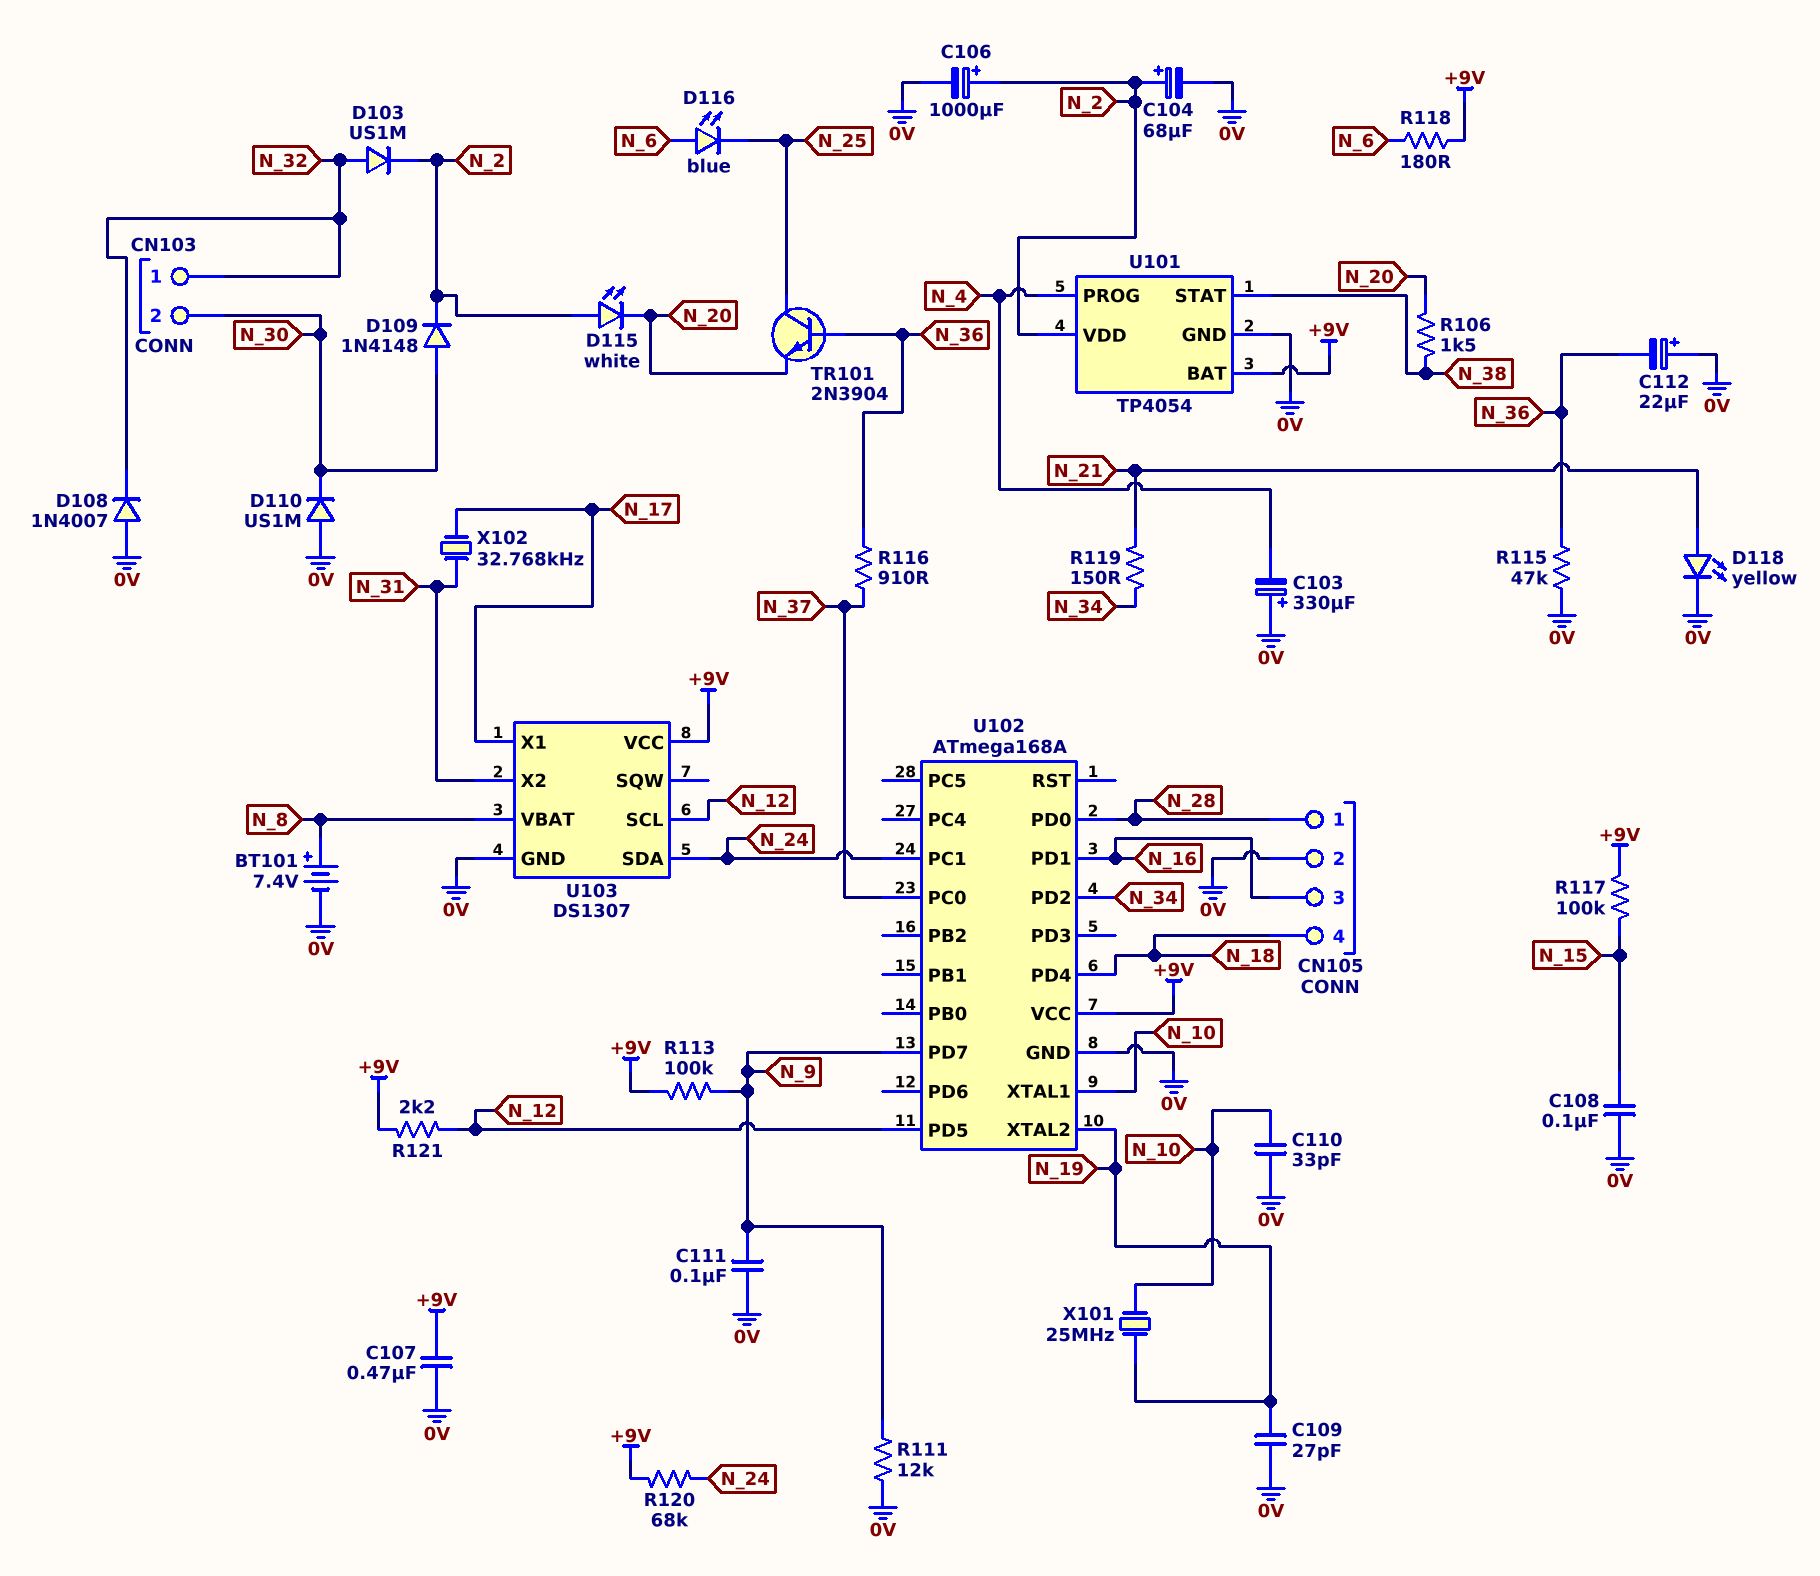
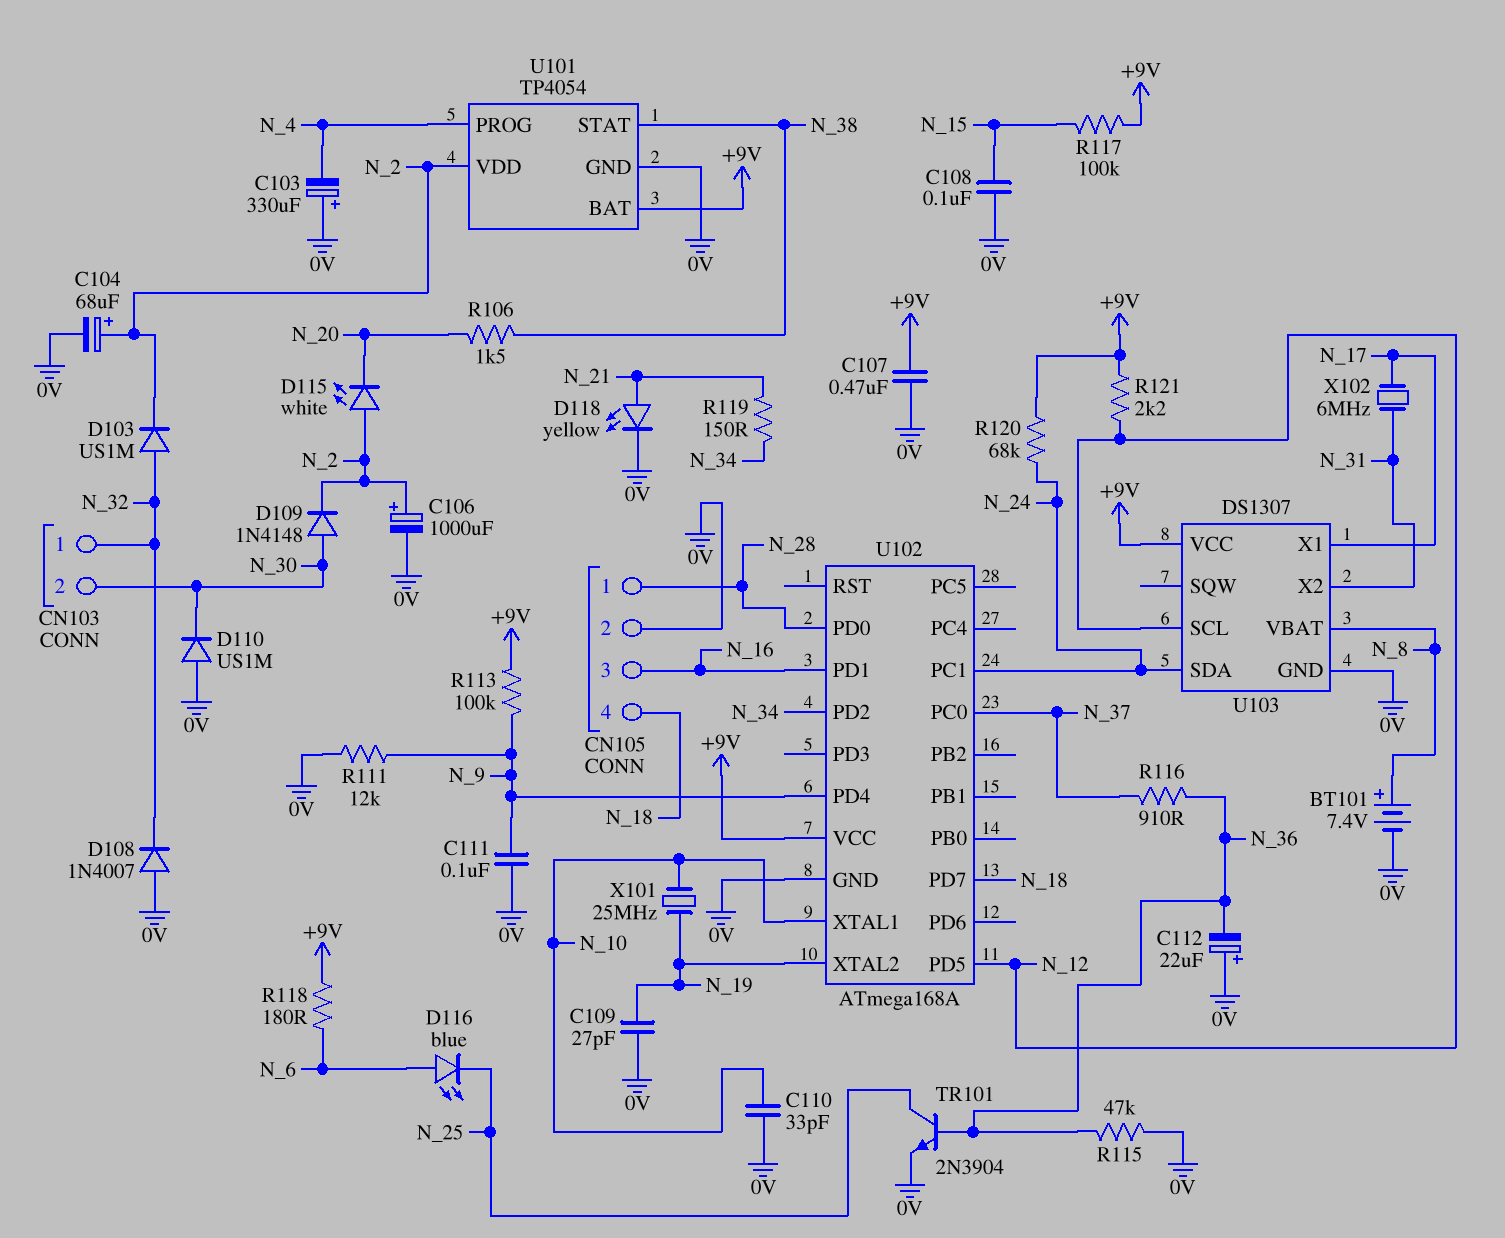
TR101: NPN 2N3904 (B N_36, C N_25, E N_20) -> NPN 2N3904 (B N_36, C N_25, E 0V)
U102 pin PD4: N_18 -> N_9
U102 pin PD7: N_9 -> N_18
X102: 32.768kHz (N_17, N_31) -> 6MHz (N_17, N_31)

